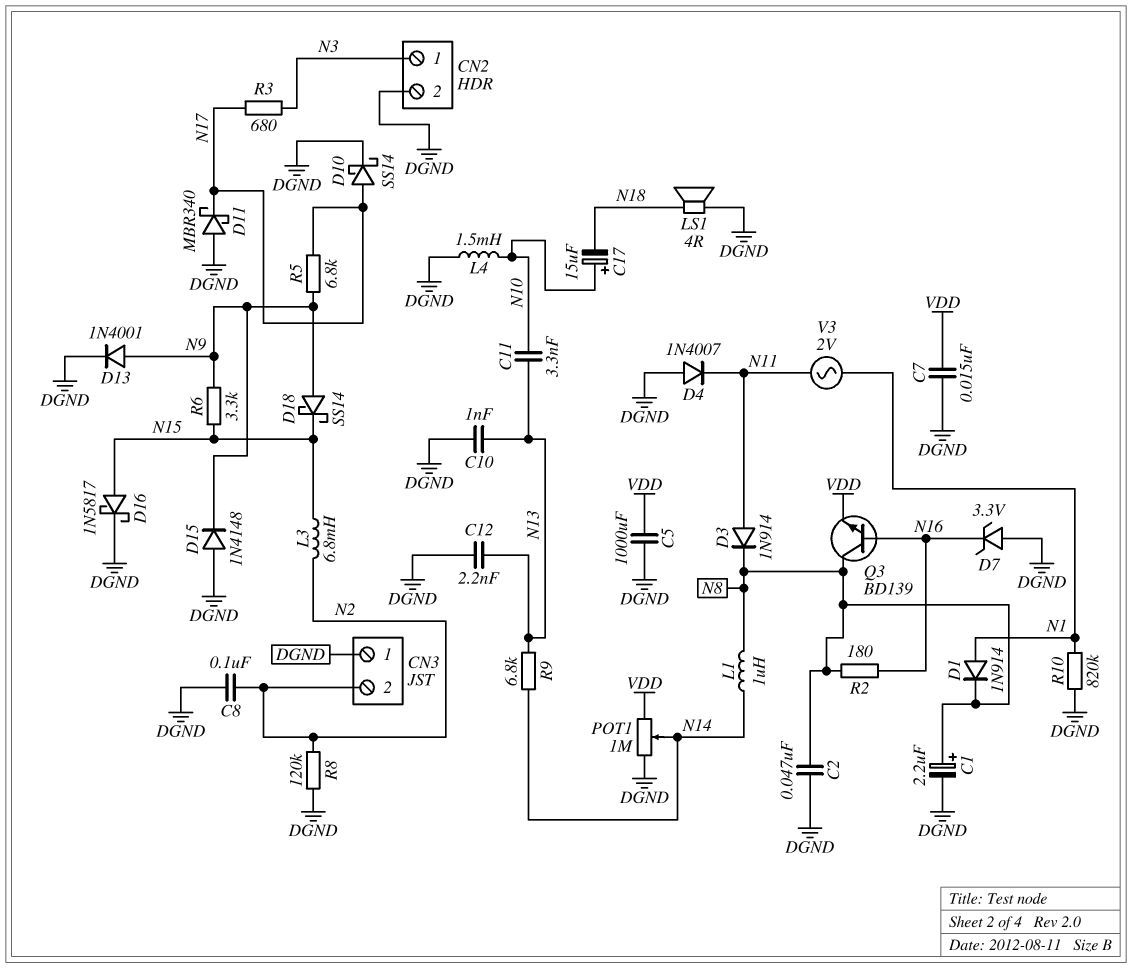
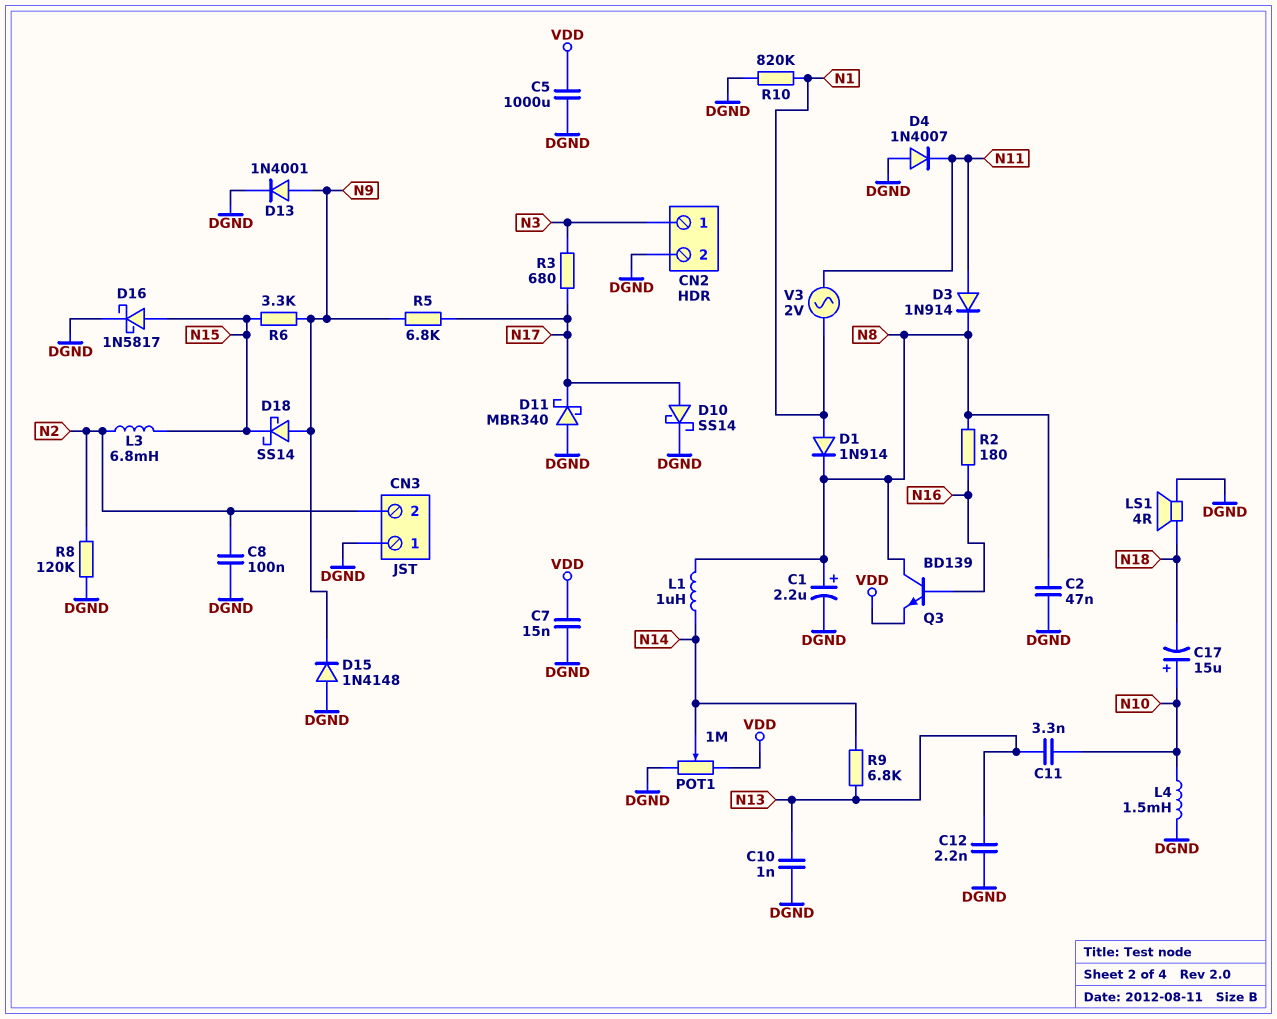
D7: zener 3.3V (A DGND, K N16) -> none

